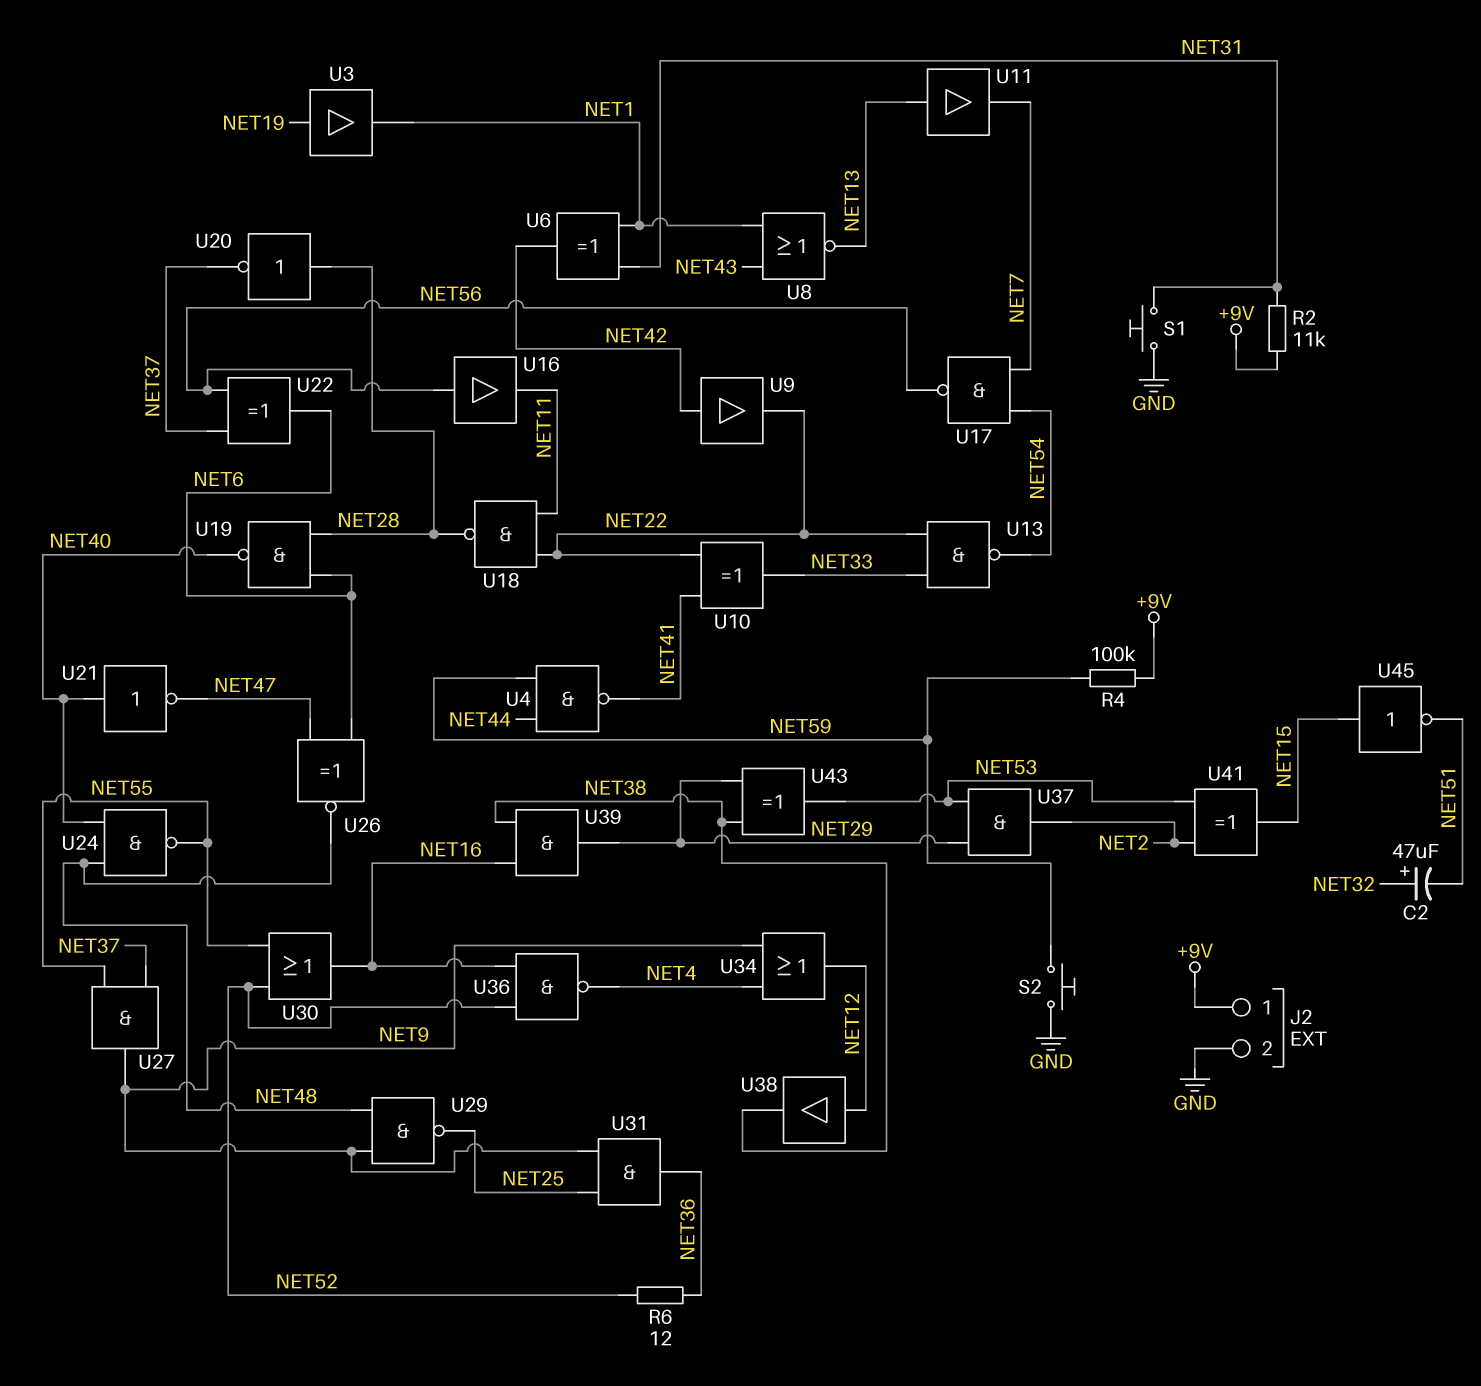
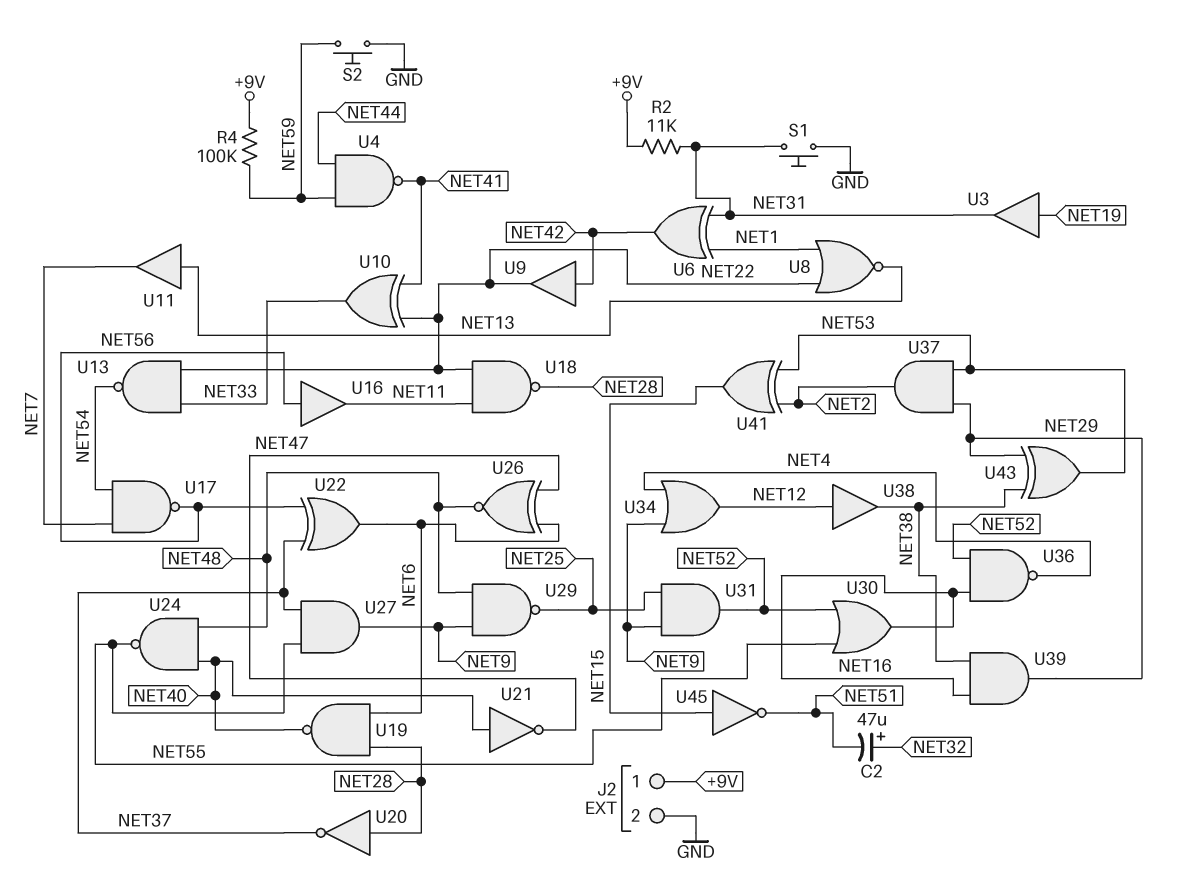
R6: 12 (NET36, NET52) -> none
U3: buffer (in NET19, out NET1) -> buffer (in NET19, out NET31)
U8: NOR (in NET1, in NET43, out NET13) -> NOR (in NET1, in NET22, out NET13)
U31: AND (in NET9, in NET25, out NET36) -> AND (in NET9, in NET25, out NET52)

